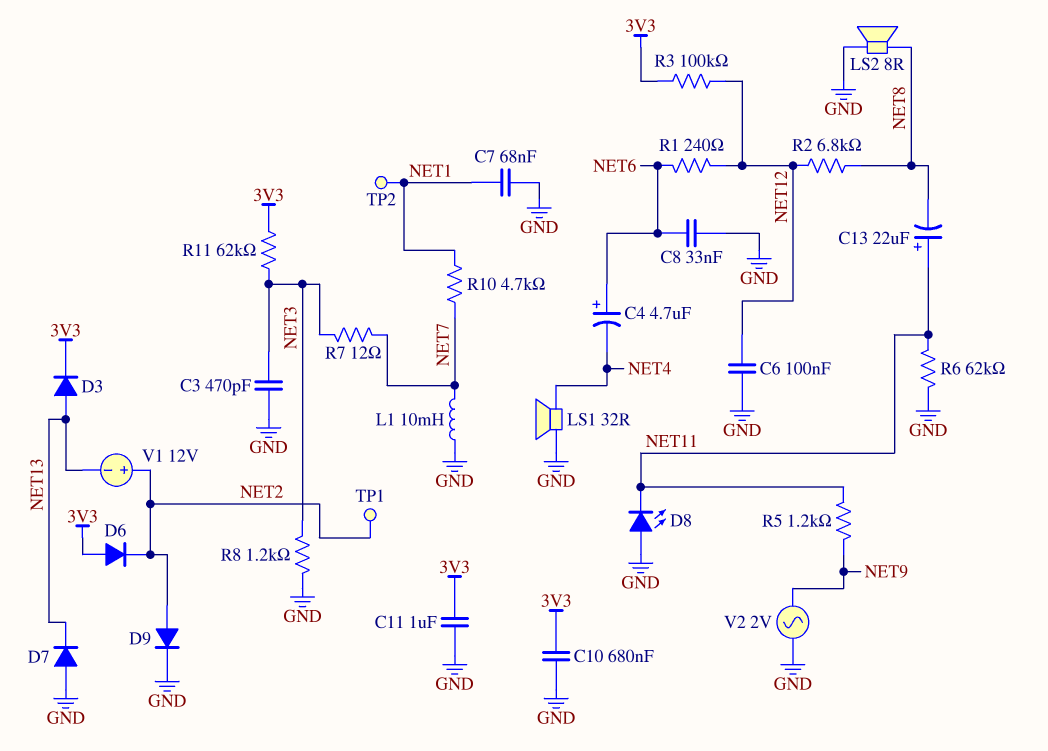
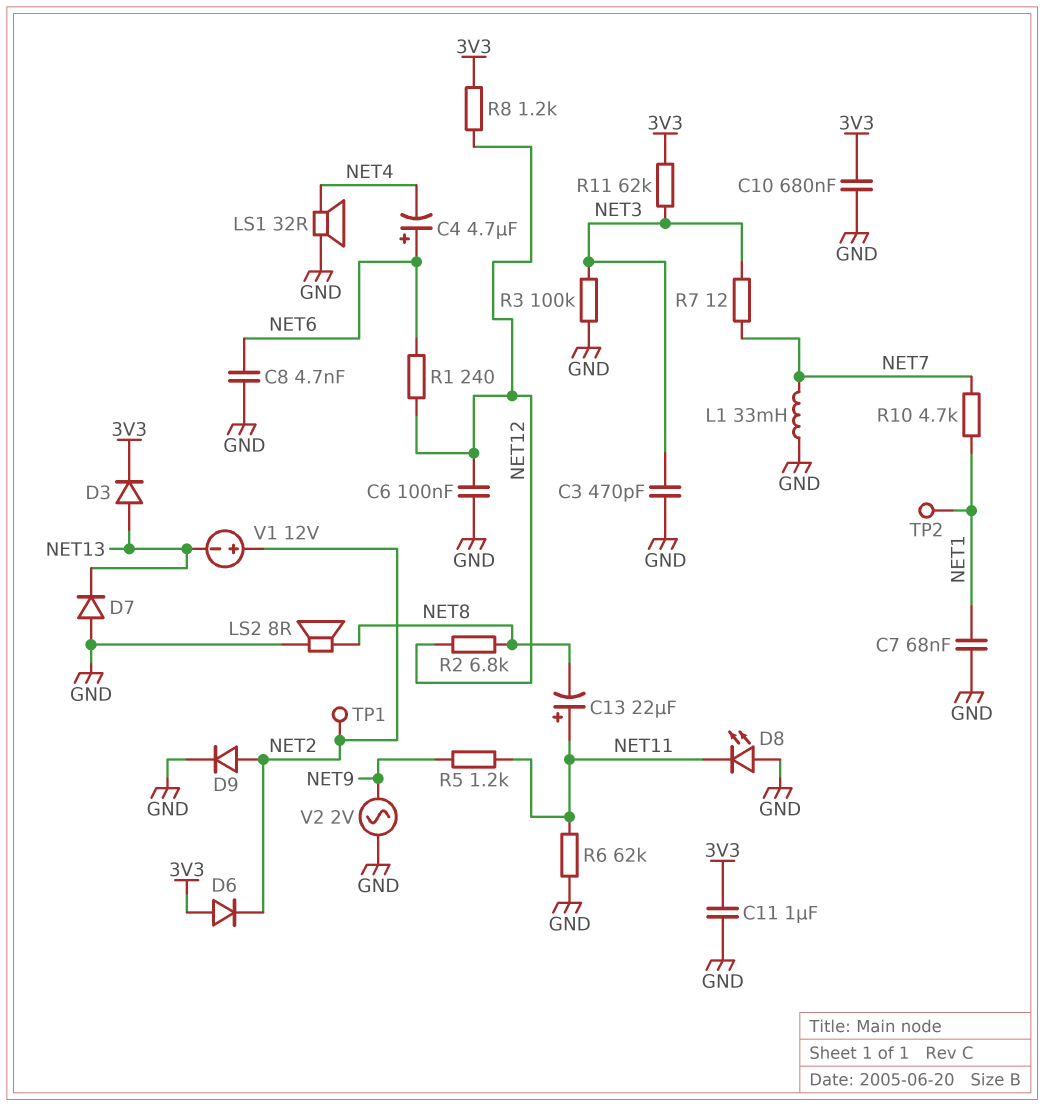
C8: 33nF (GND, NET6) -> 4.7nF (GND, NET6)
L1: 10mH (GND, NET7) -> 33mH (GND, NET7)
R3: 100k (3V3, NET12) -> 100k (GND, NET3)
R8: 1.2k (GND, NET3) -> 1.2k (3V3, NET12)

